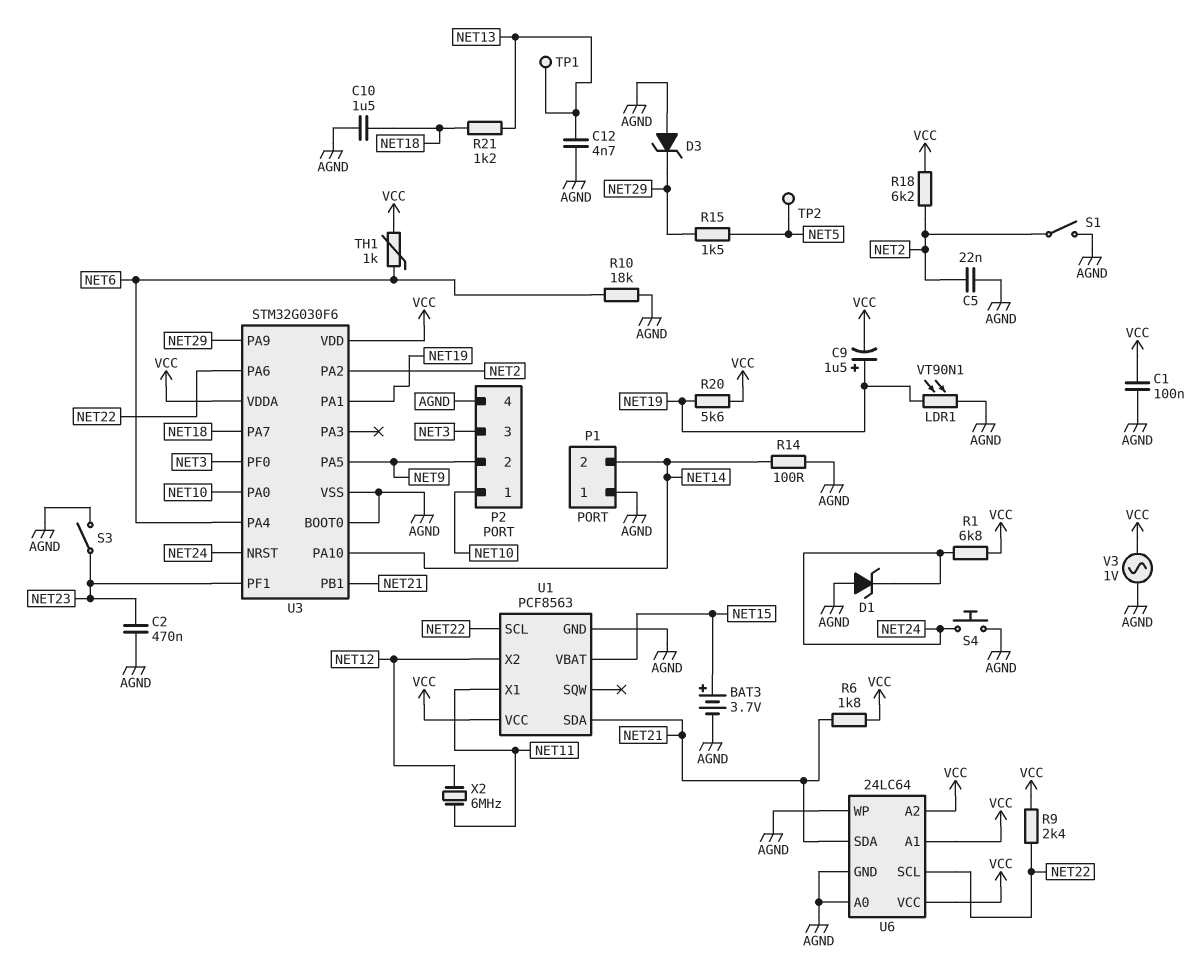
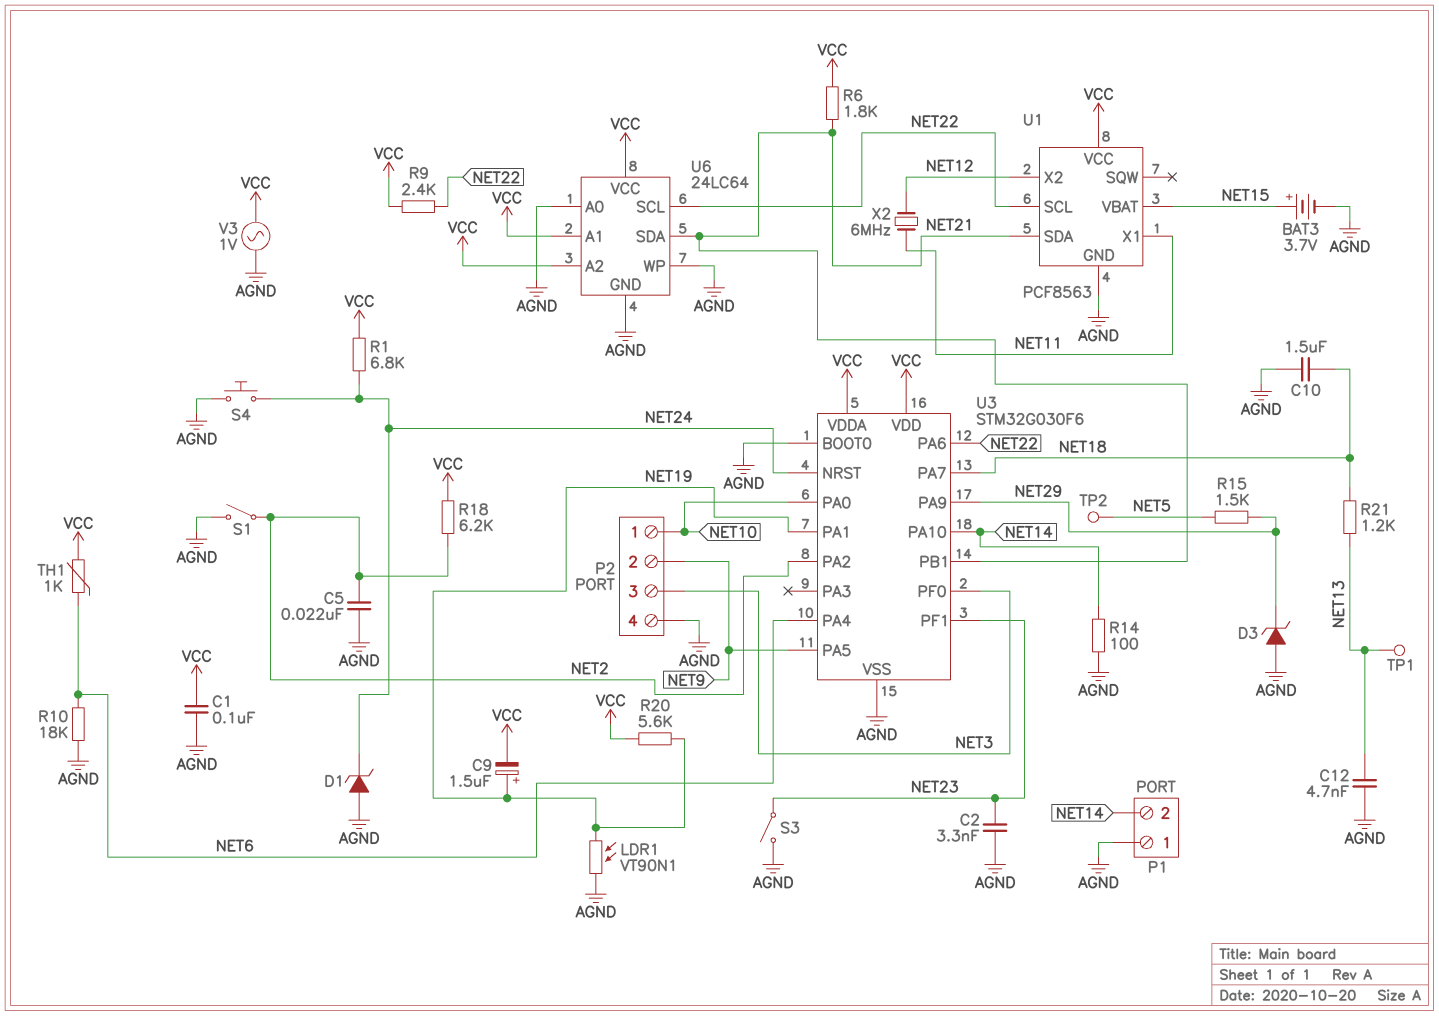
C2: 470nF (AGND, NET23) -> 3.3nF (AGND, NET23)

